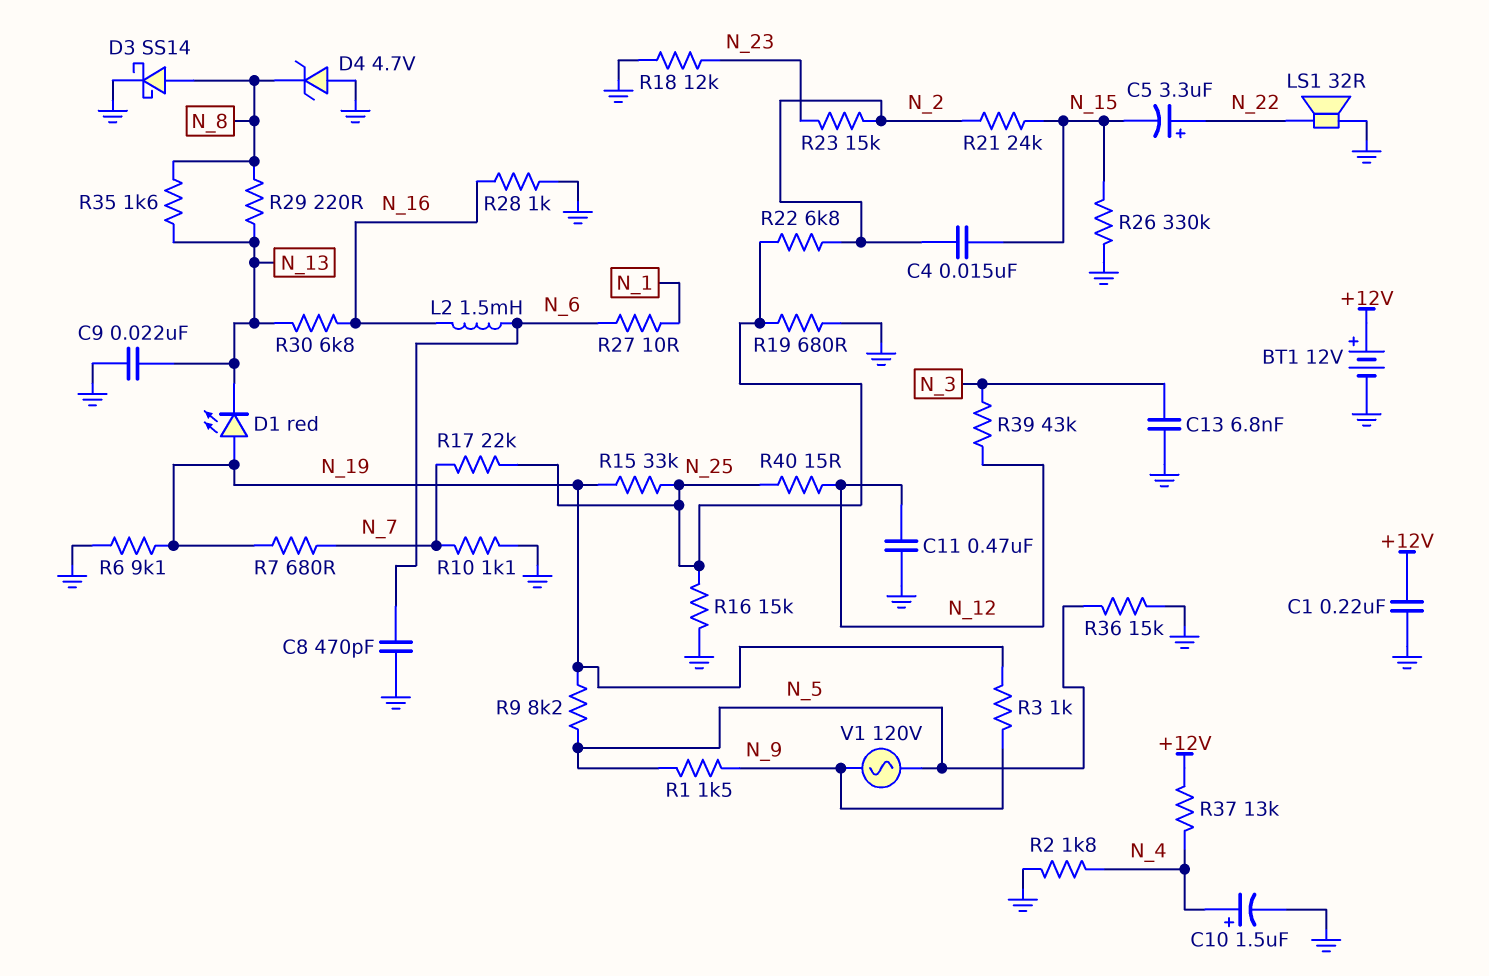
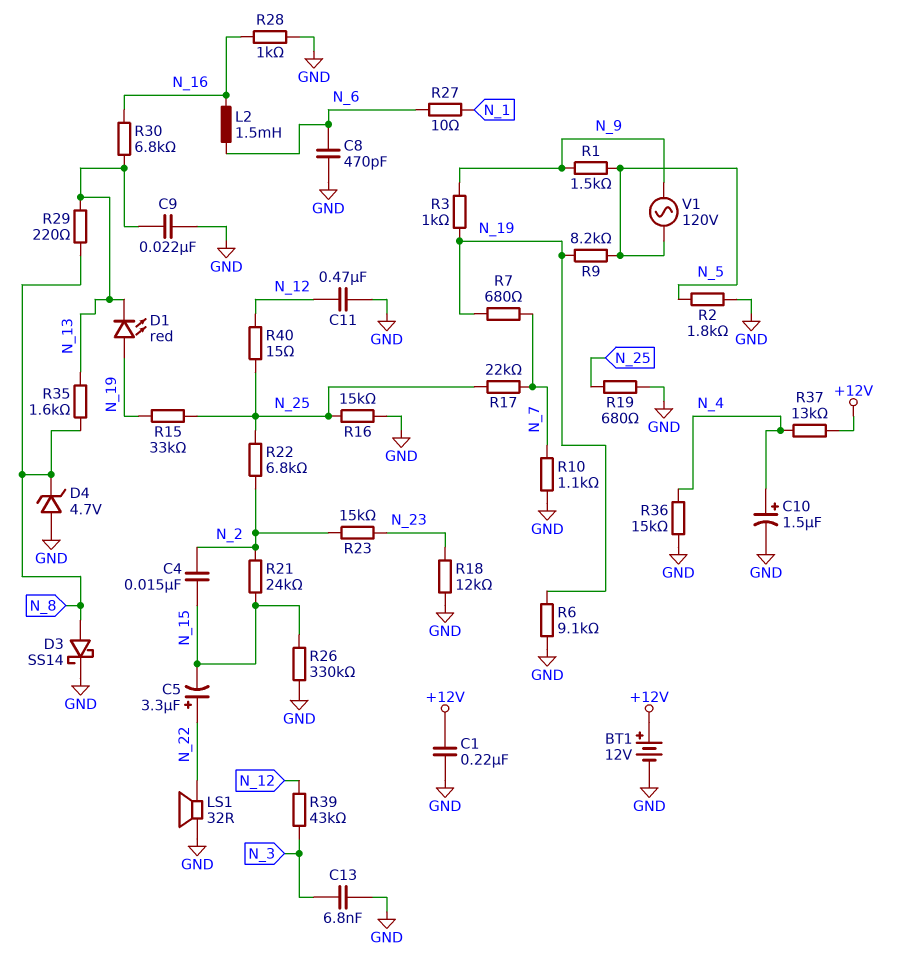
R2: 1.8k (GND, N_4) -> 1.8k (GND, N_5)
R36: 15k (GND, N_5) -> 15k (GND, N_4)

